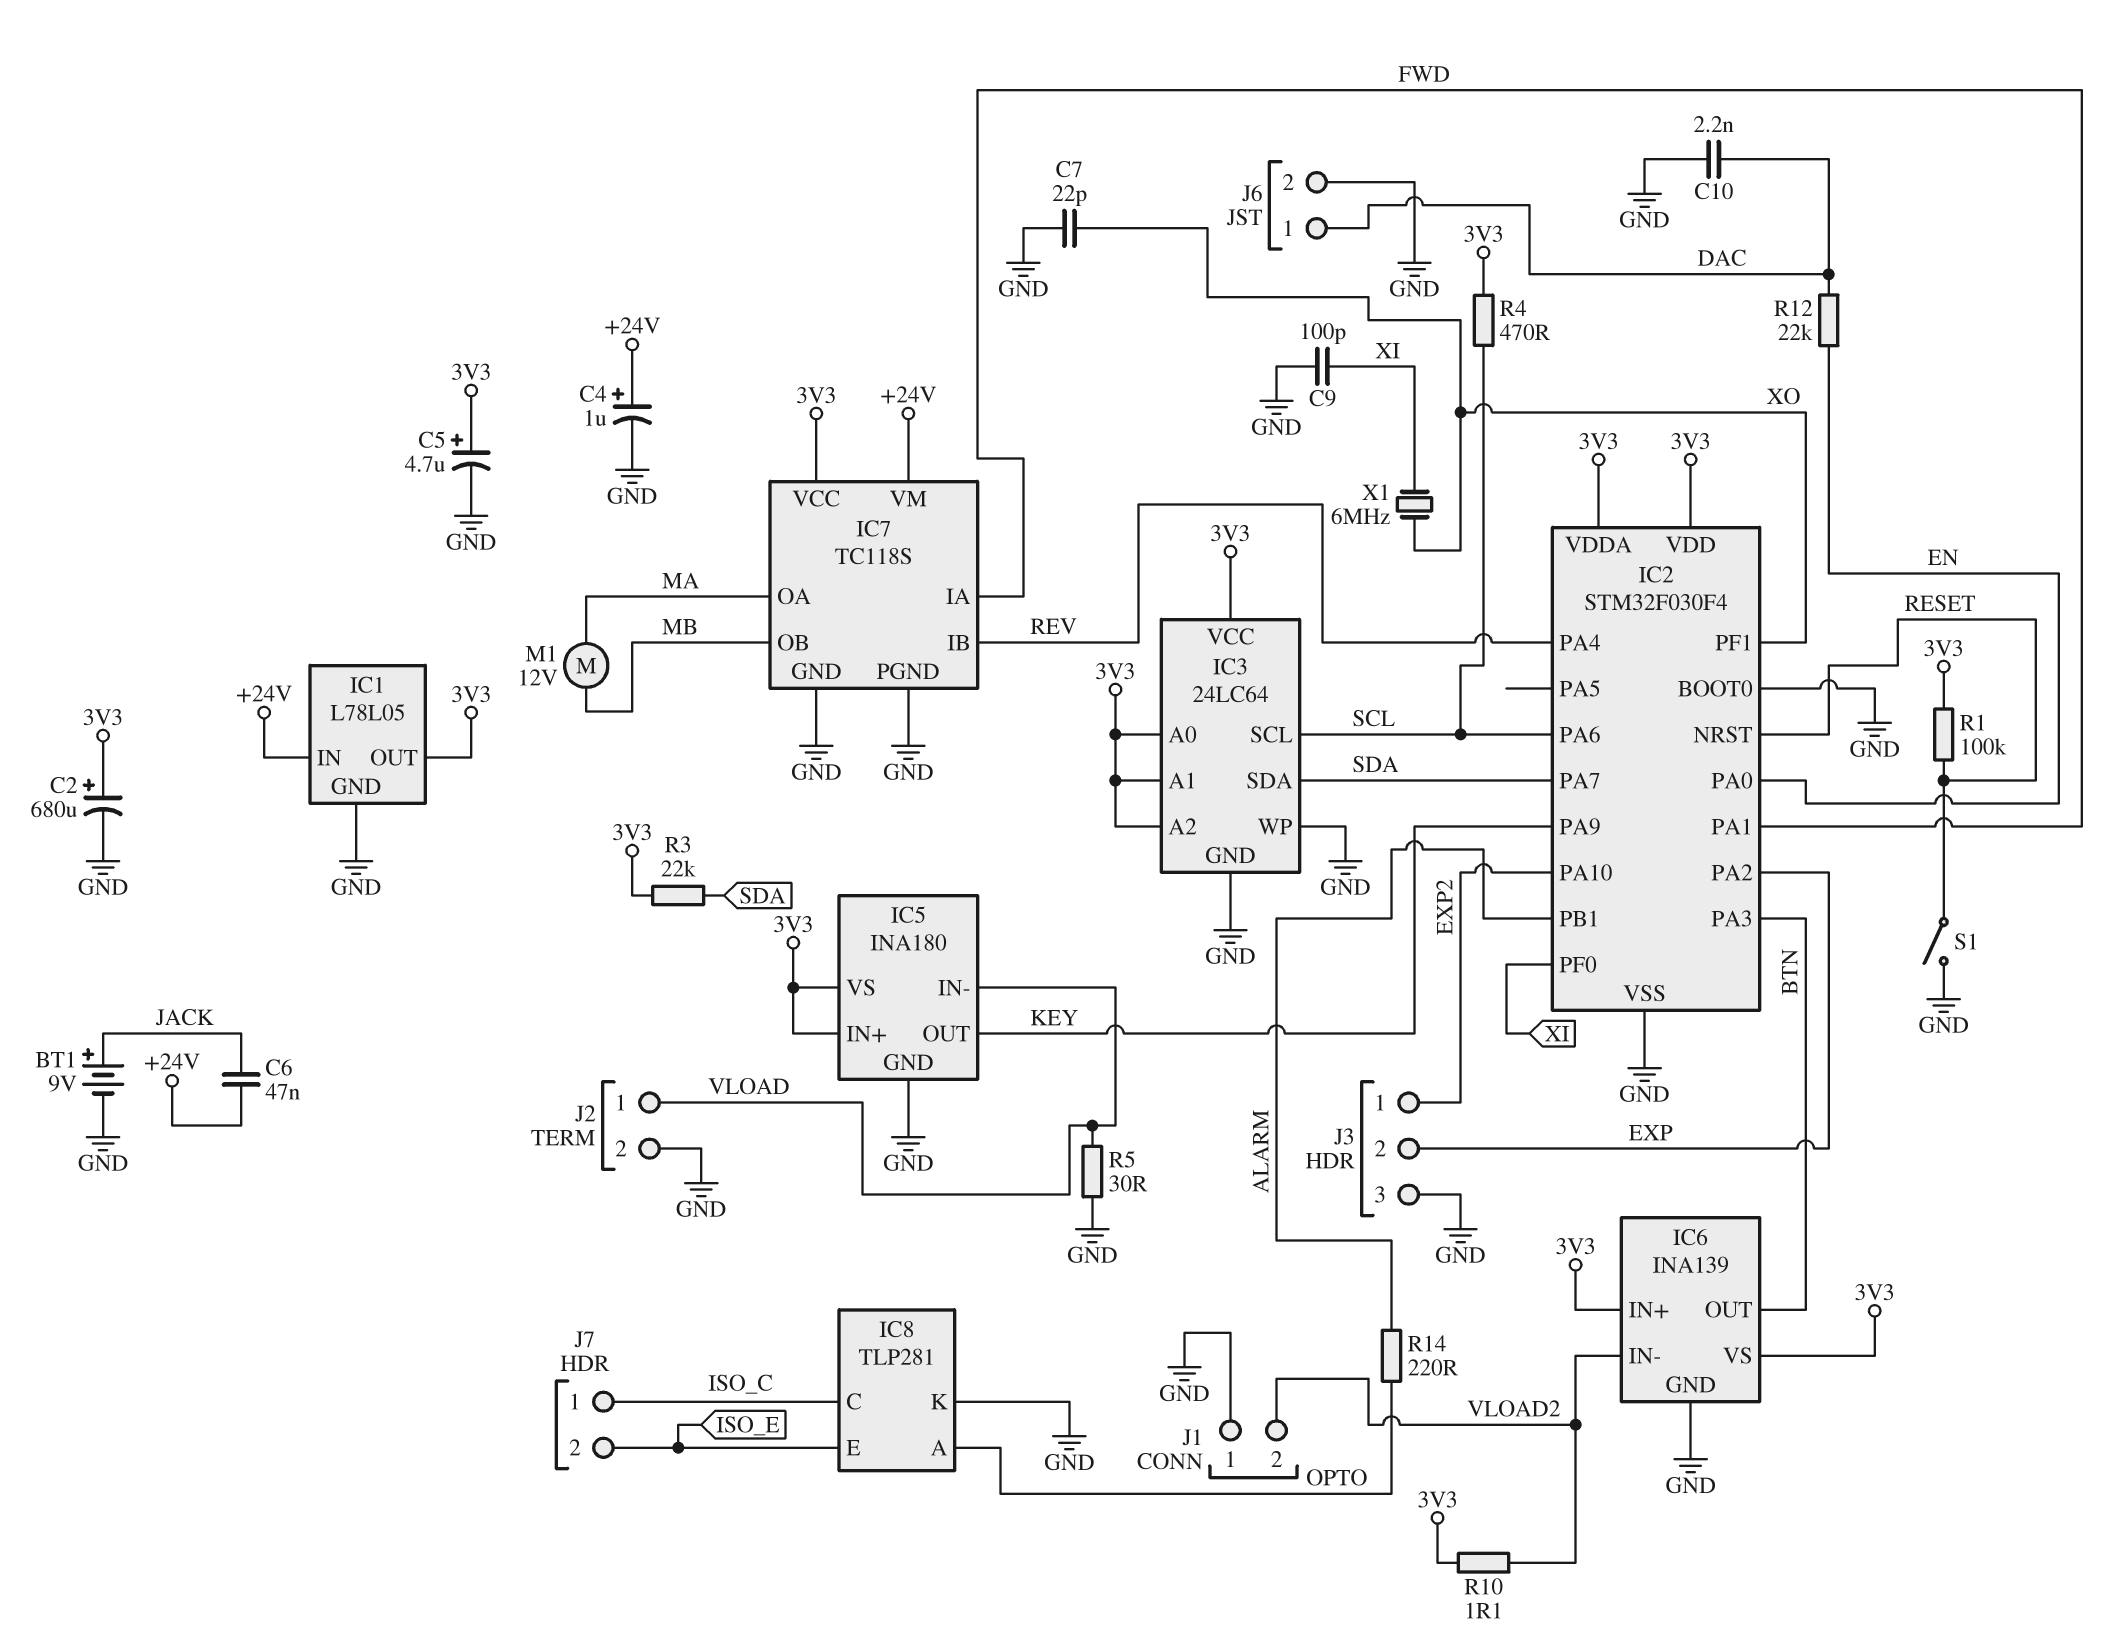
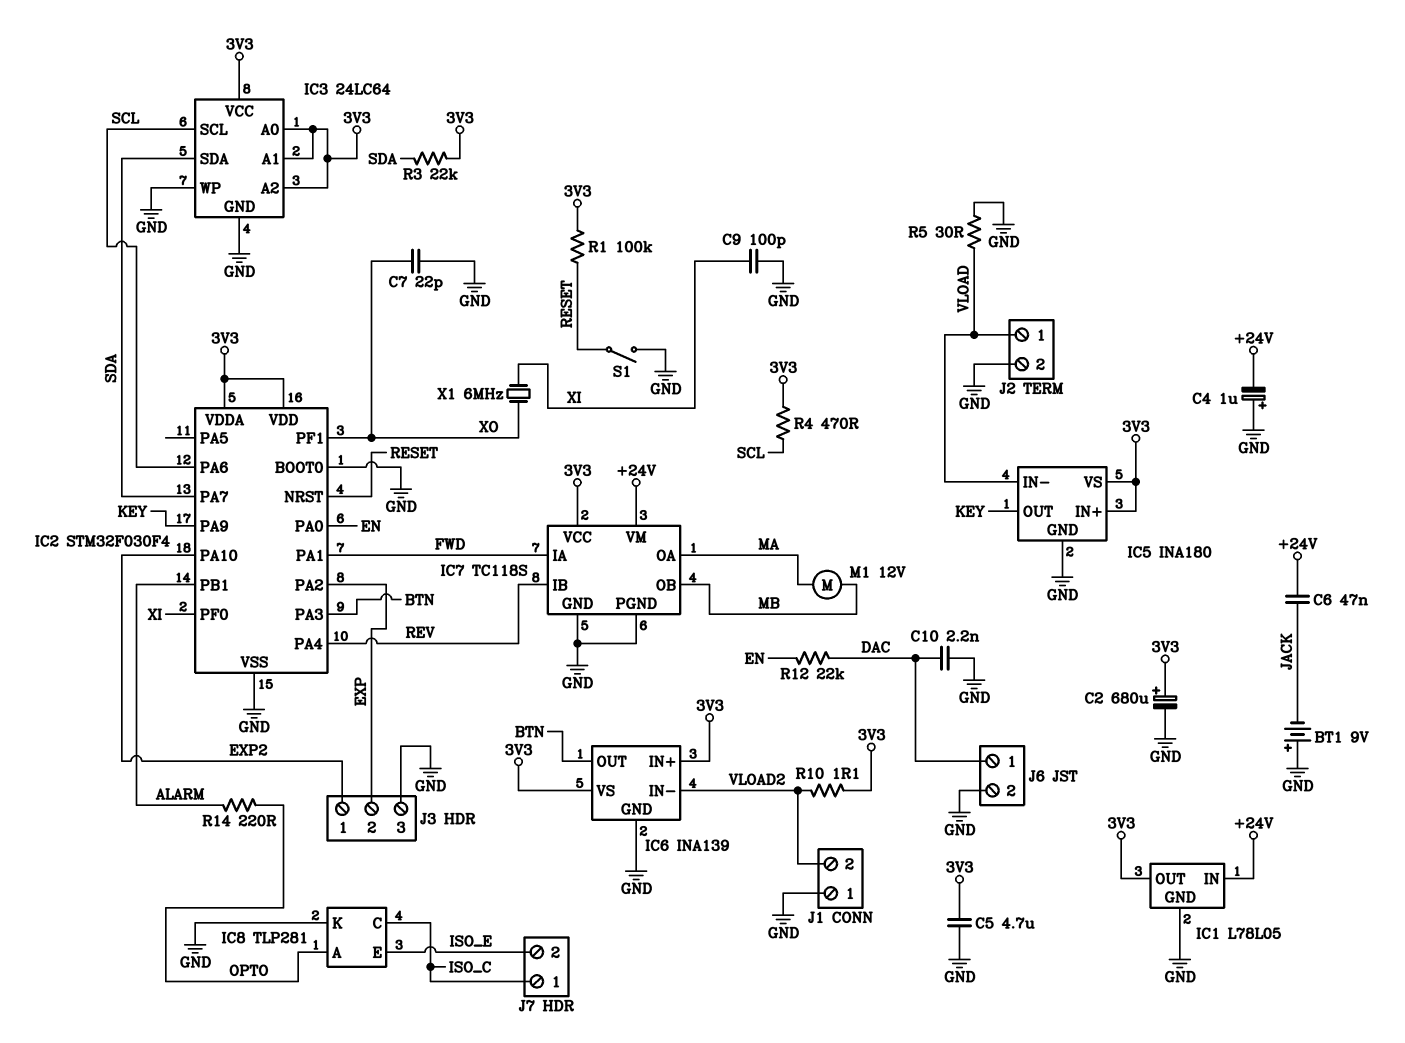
BT1: 9V (plus JACK, minus GND) -> 9V (plus GND, minus JACK)
C4: 1uF (plus +24V, minus GND) -> 1uF (plus GND, minus +24V)
C5: 4.7uF (plus 3V3, minus GND) -> 4.7uF (3V3, GND)

